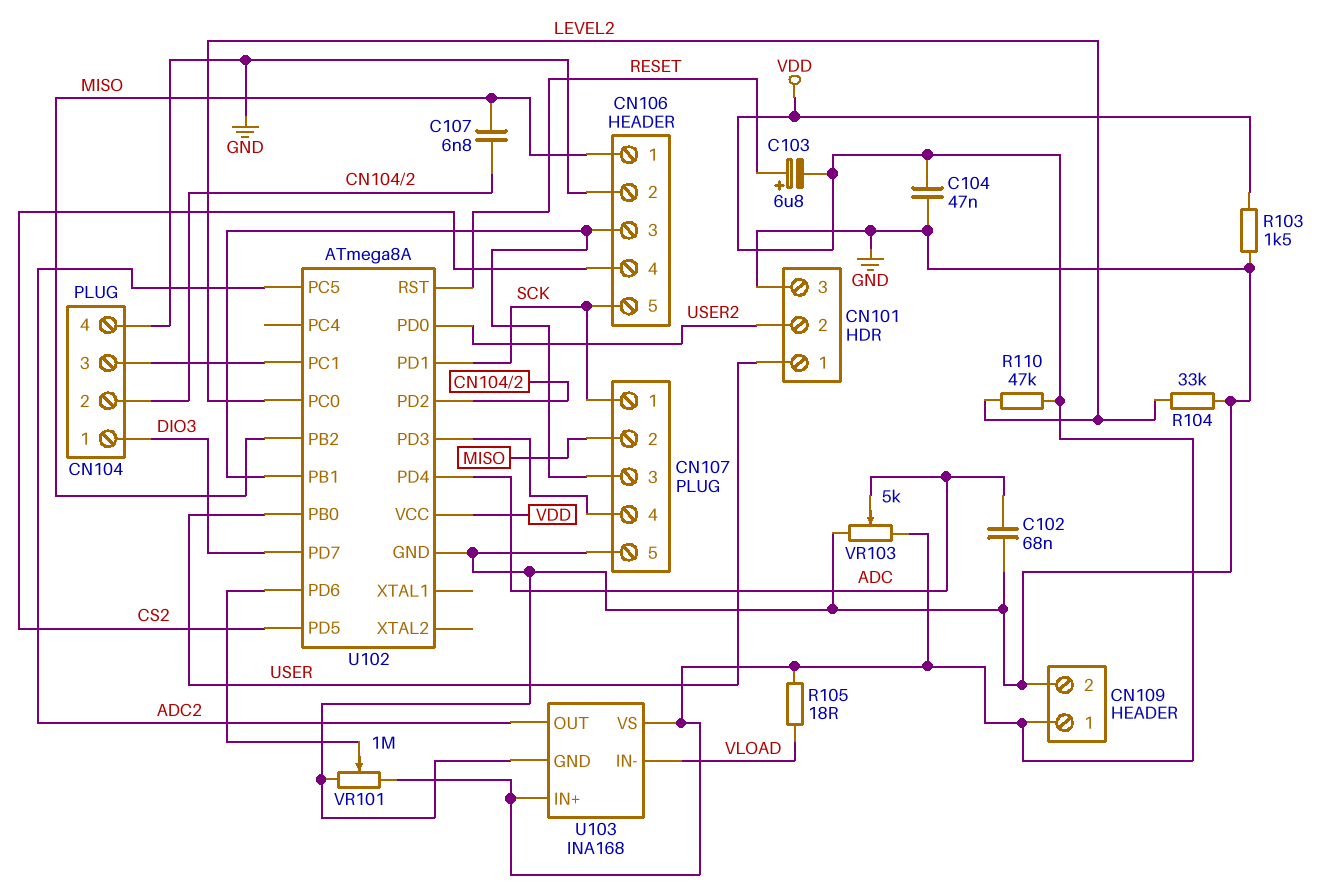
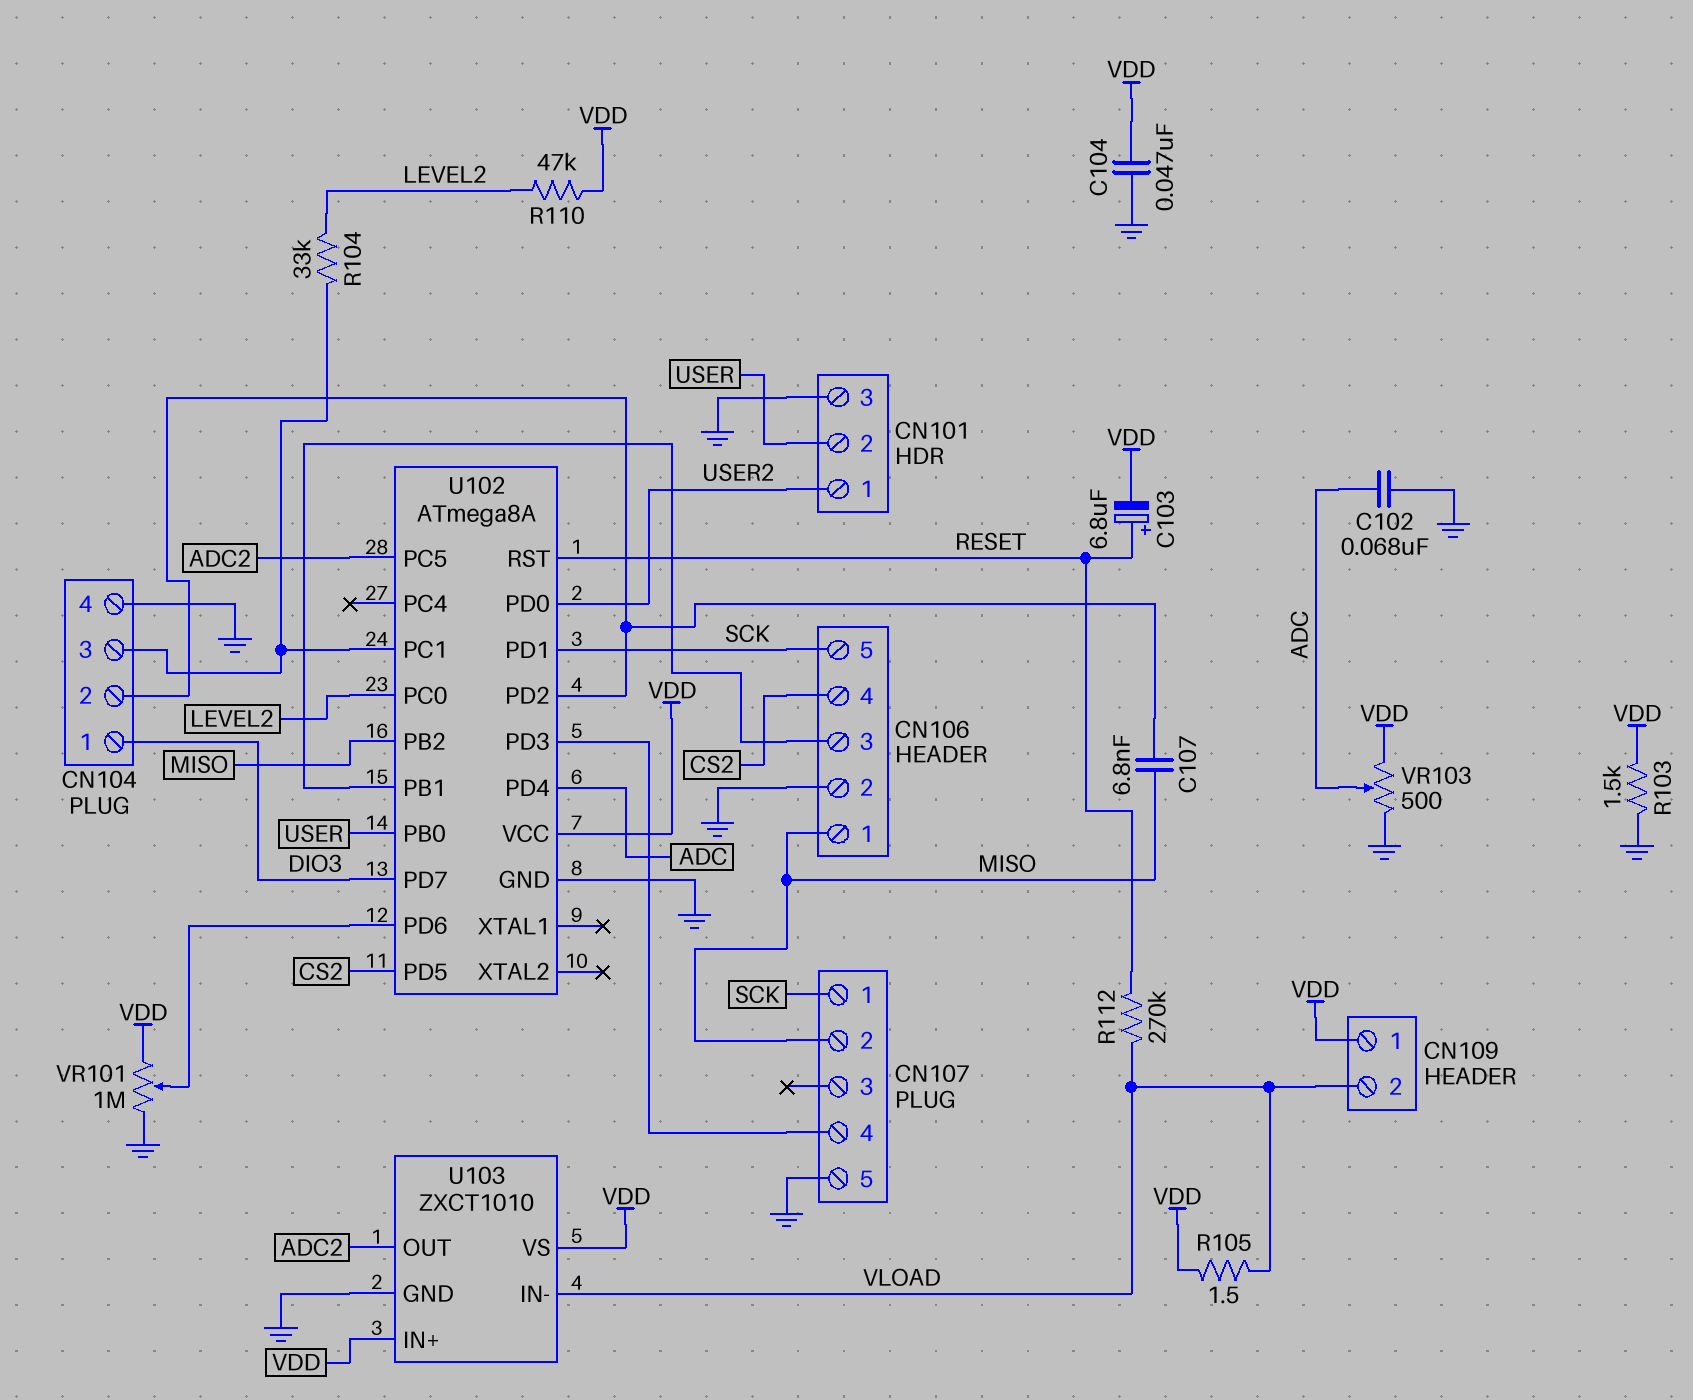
CN101 pin 1: USER -> USER2
CN101 pin 2: USER2 -> USER
CN107 pin 3: CN106/3 -> none
CN109 pin 2: GND -> VLOAD
R104: 33k (GND, LEVEL2) -> 33k (CN104/3, LEVEL2)
R105: 18 (VDD, VLOAD) -> 1.5 (VDD, VLOAD)
R112: none -> 270k (RESET, VLOAD)
U103: INA168 -> ZXCT1010
VR103: 5k (GND, VDD, wiper ADC) -> 500 (GND, VDD, wiper ADC)

